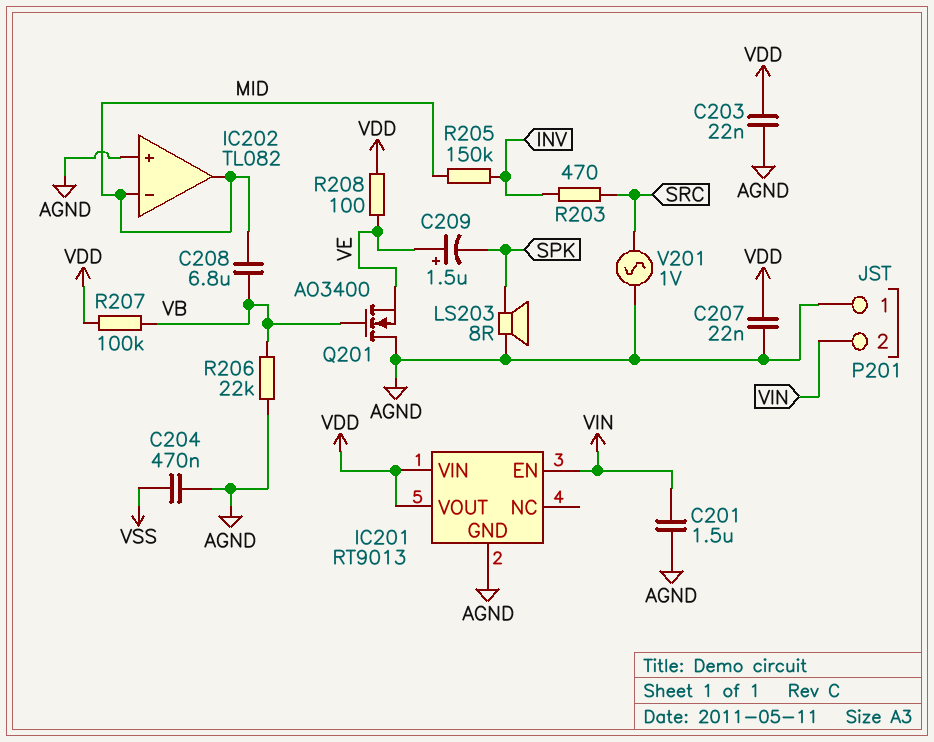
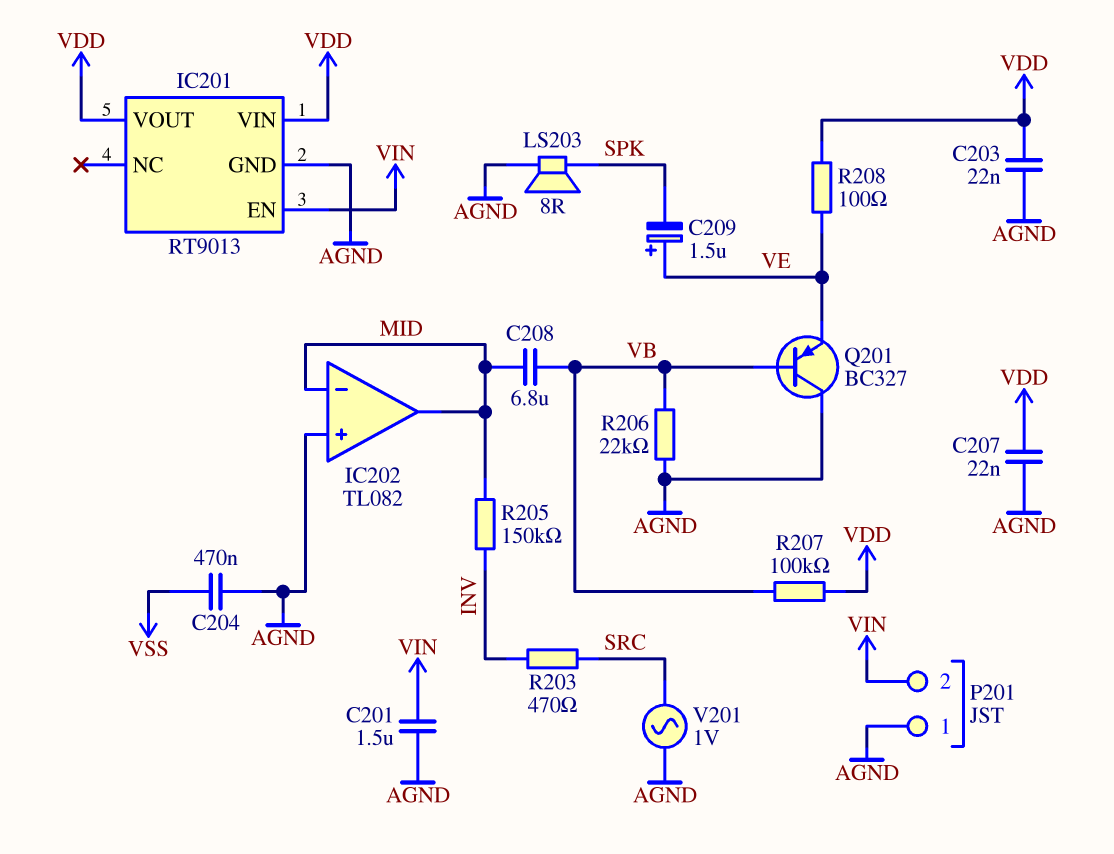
Q201: NMOS AO3400 (G VB, D AGND, S VE) -> PNP BC327 (B VB, C AGND, E VE)

